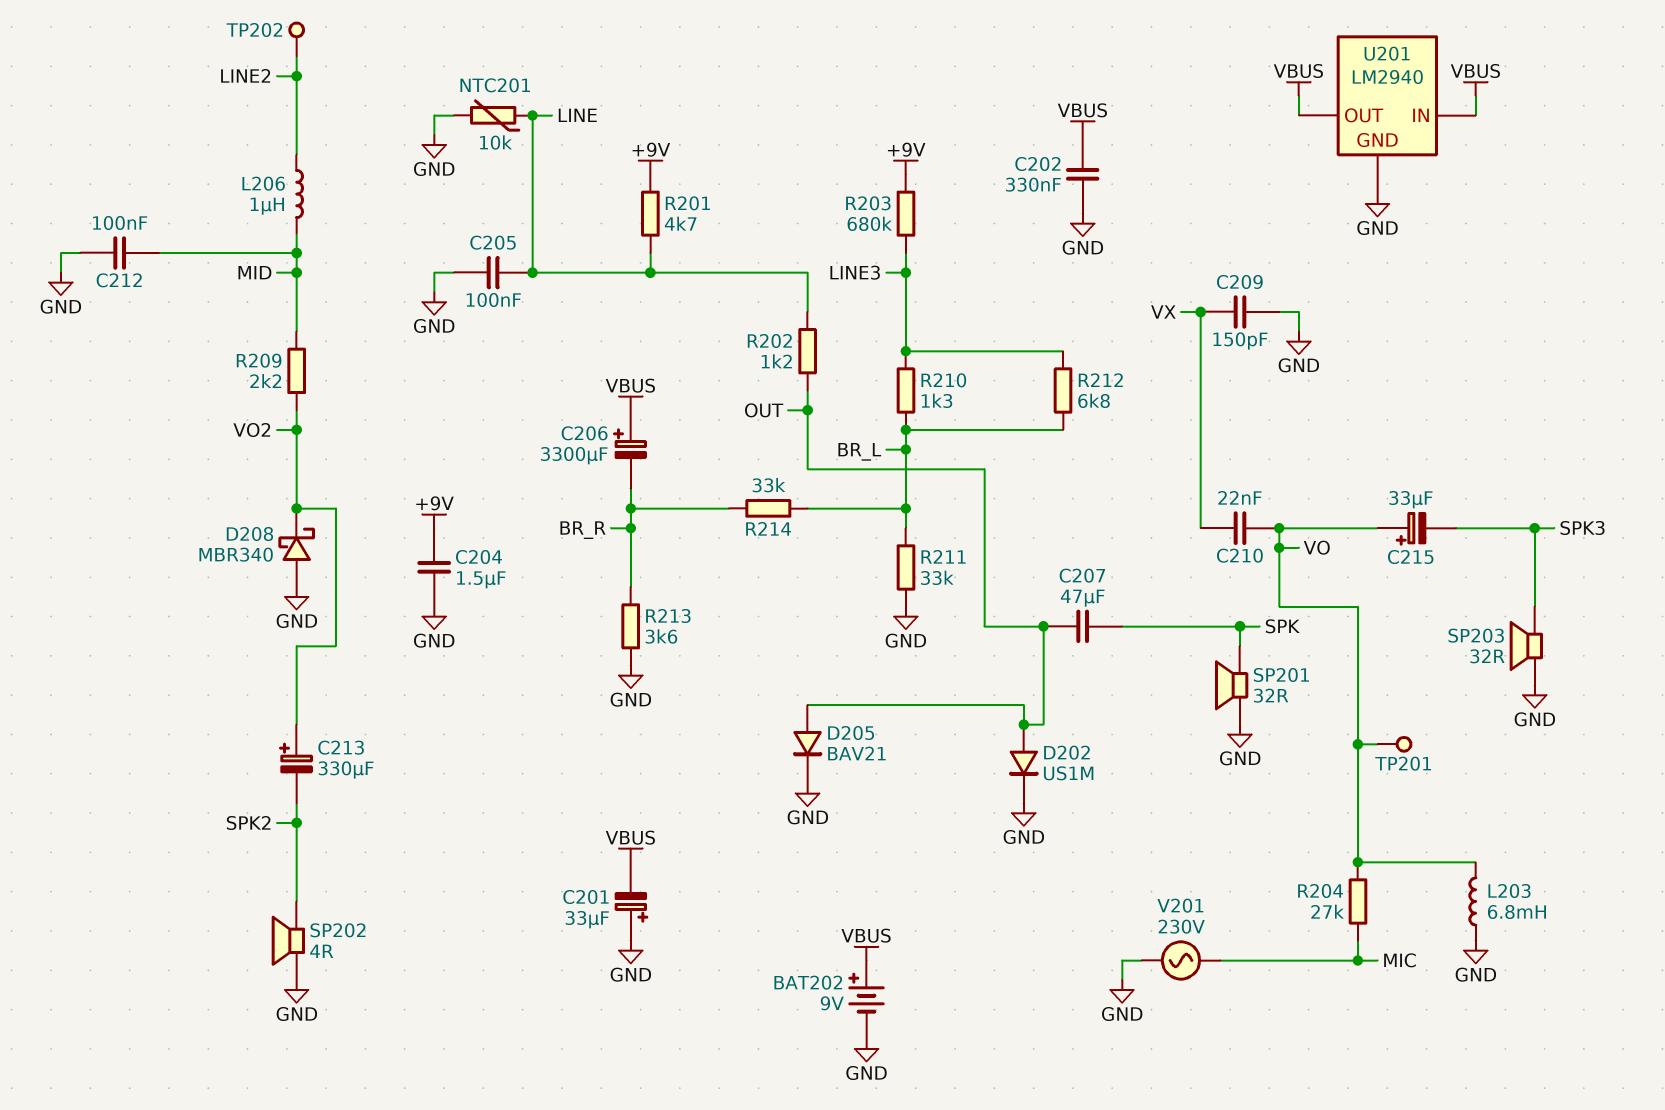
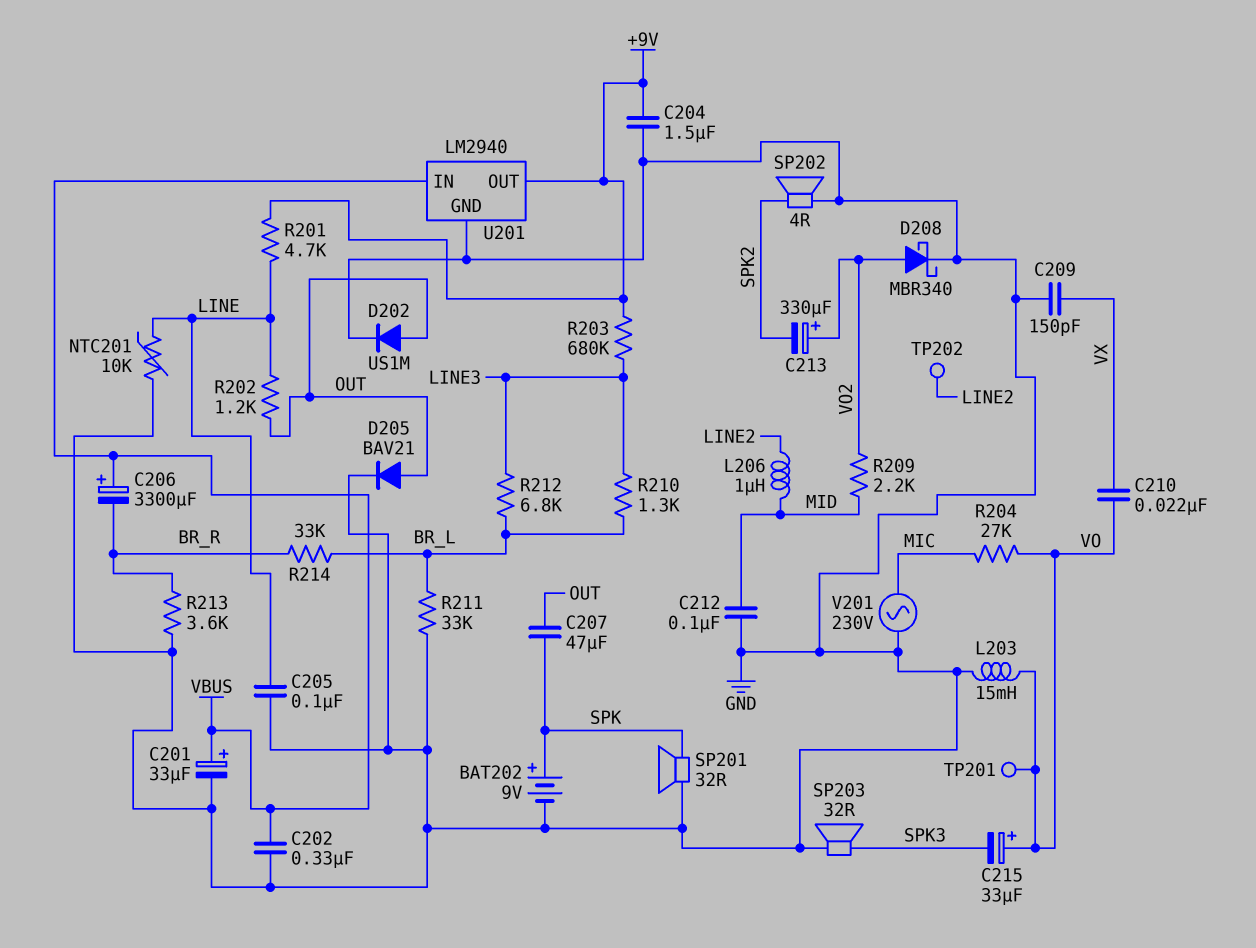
BAT202: 9V (plus VBUS, minus GND) -> 9V (plus SPK, minus GND)
C201: 33uF (plus GND, minus VBUS) -> 33uF (plus VBUS, minus GND)
D208: schottky MBR340 (A GND, K VO2) -> schottky MBR340 (A VO2, K GND)
L203: 6.8mH (GND, VO) -> 15mH (GND, VO)
U201 pin OUT: VBUS -> +9V

